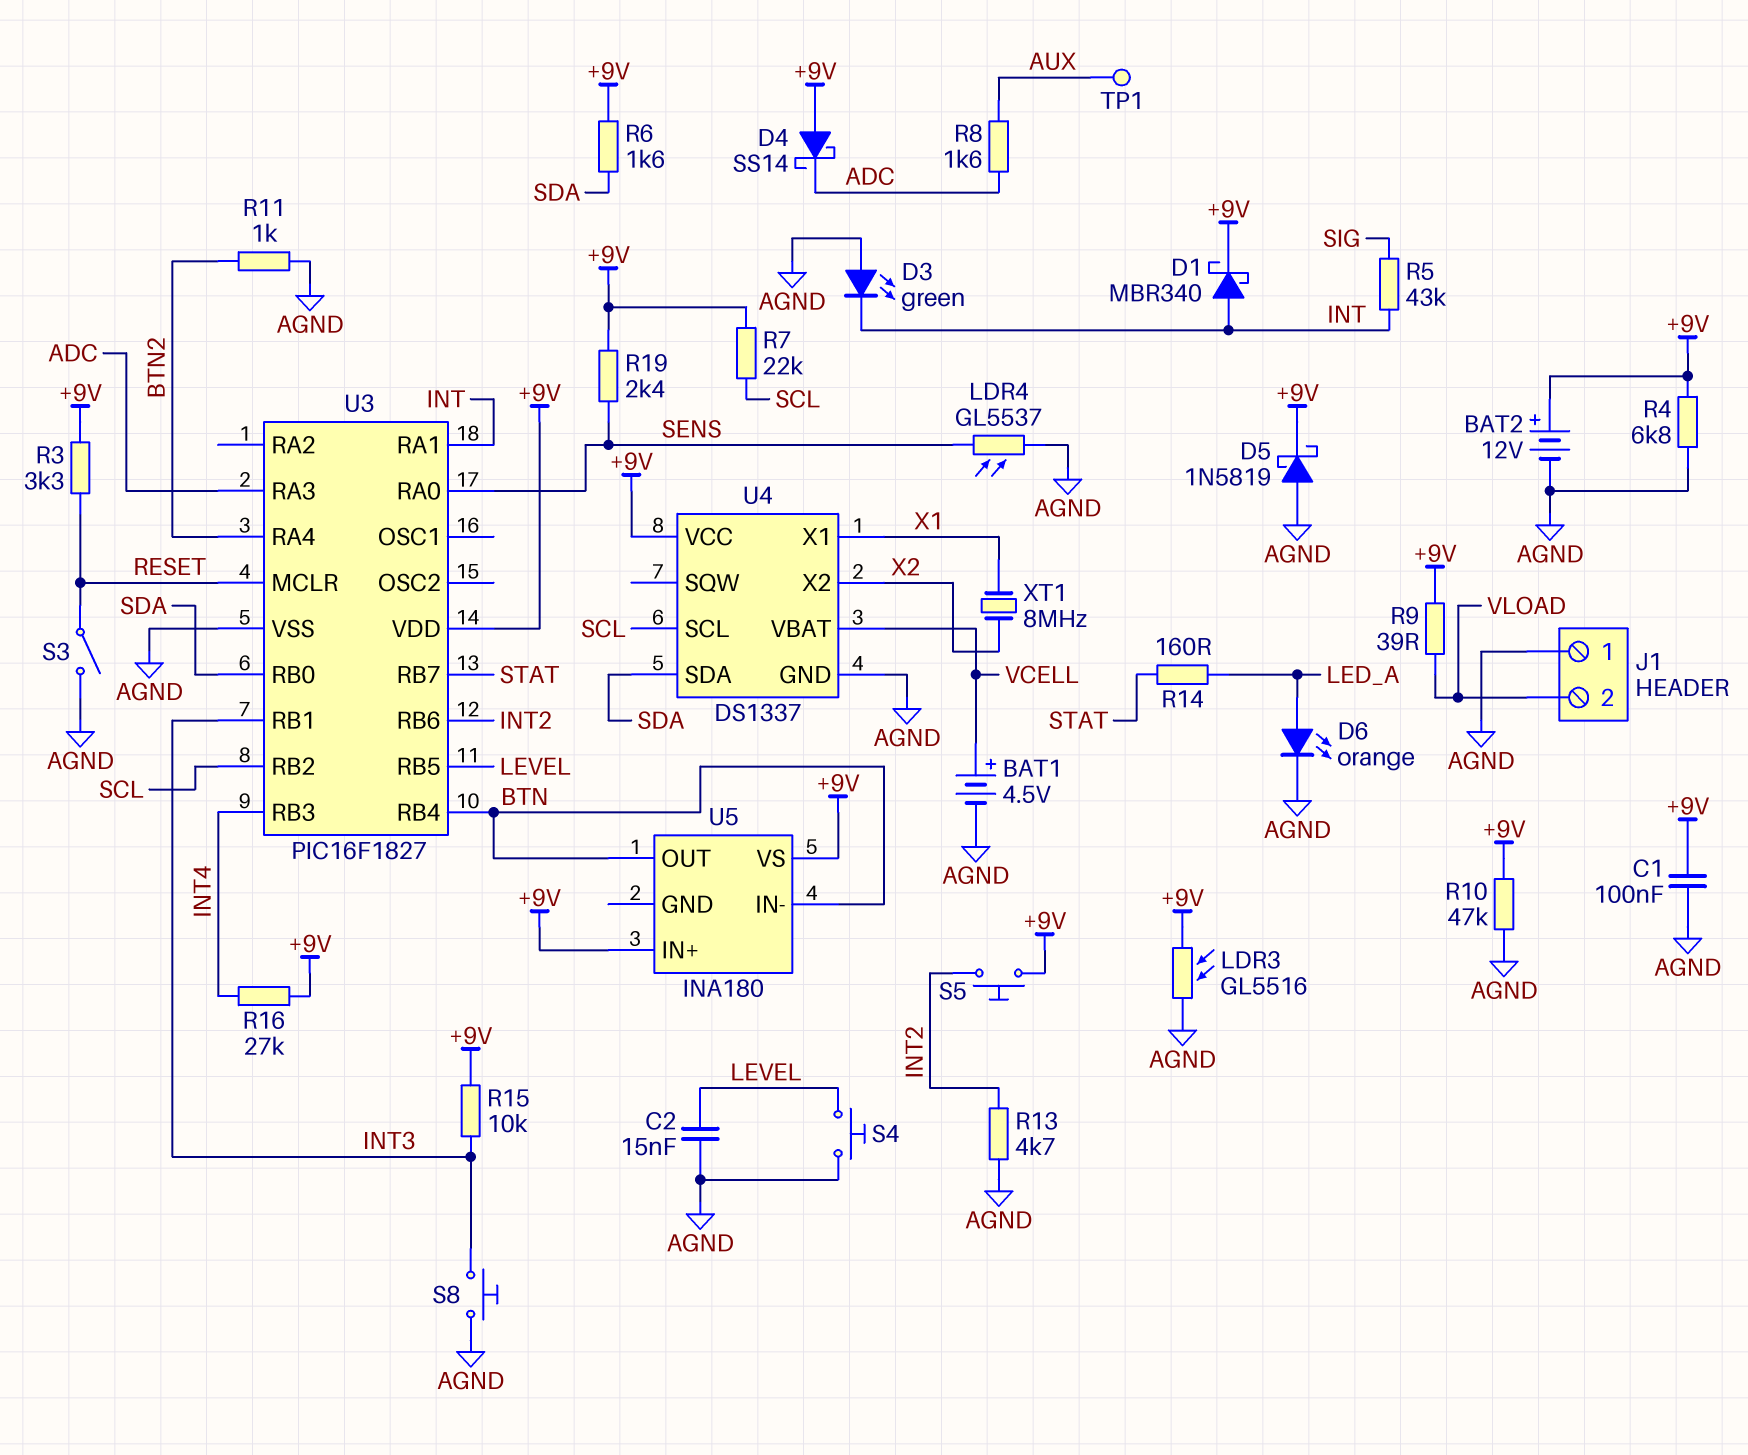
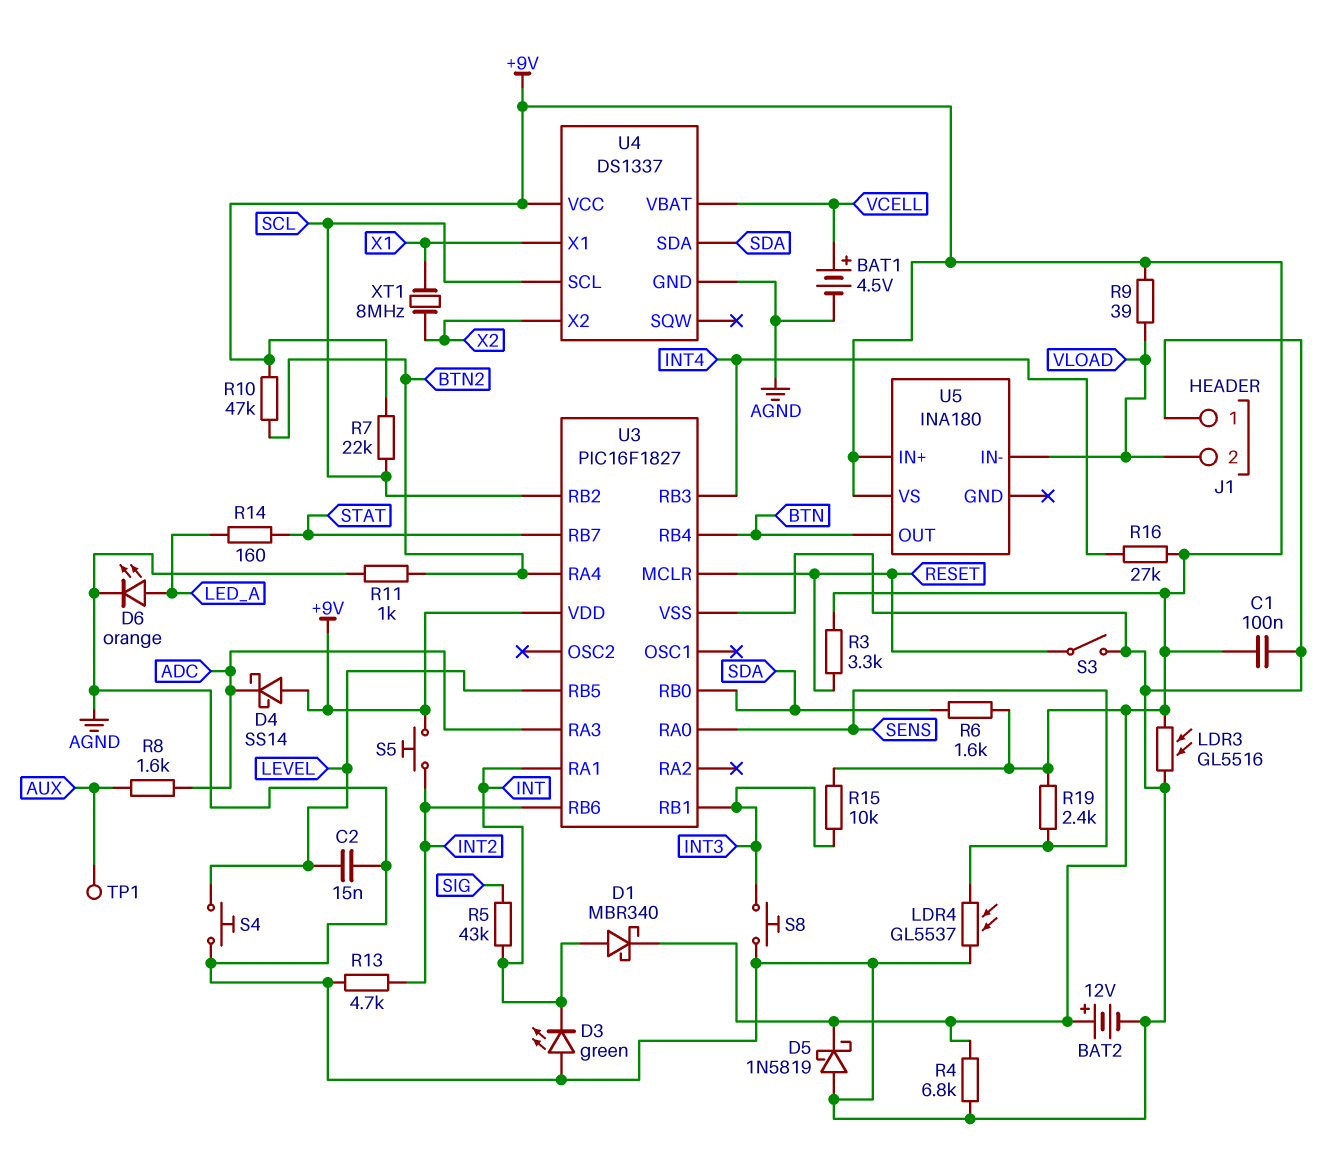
R10: 47k (+9V, AGND) -> 47k (+9V, BTN2)
U5 pin IN-: BTN -> VLOAD

